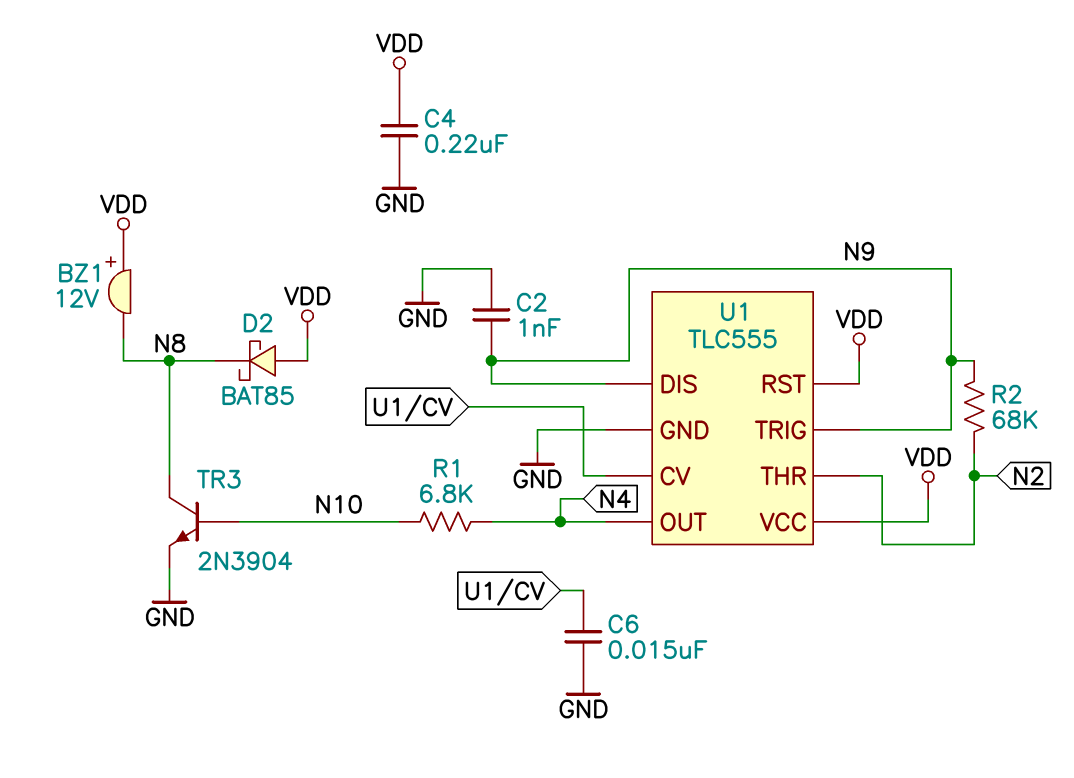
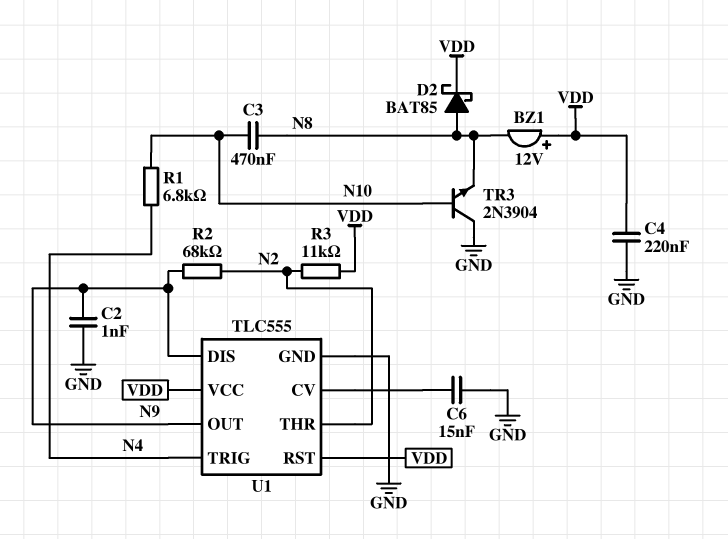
C3: none -> 470nF (N8, N10)
D2: schottky BAT85 (A VDD, K N8) -> schottky BAT85 (A N8, K VDD)
R3: none -> 11k (N2, VDD)
TR3: NPN 2N3904 (B N10, C N8, E GND) -> NPN 2N3904 (B N10, C GND, E N8)
U1 pin OUT: N4 -> N9
U1 pin TRIG: N9 -> N4

